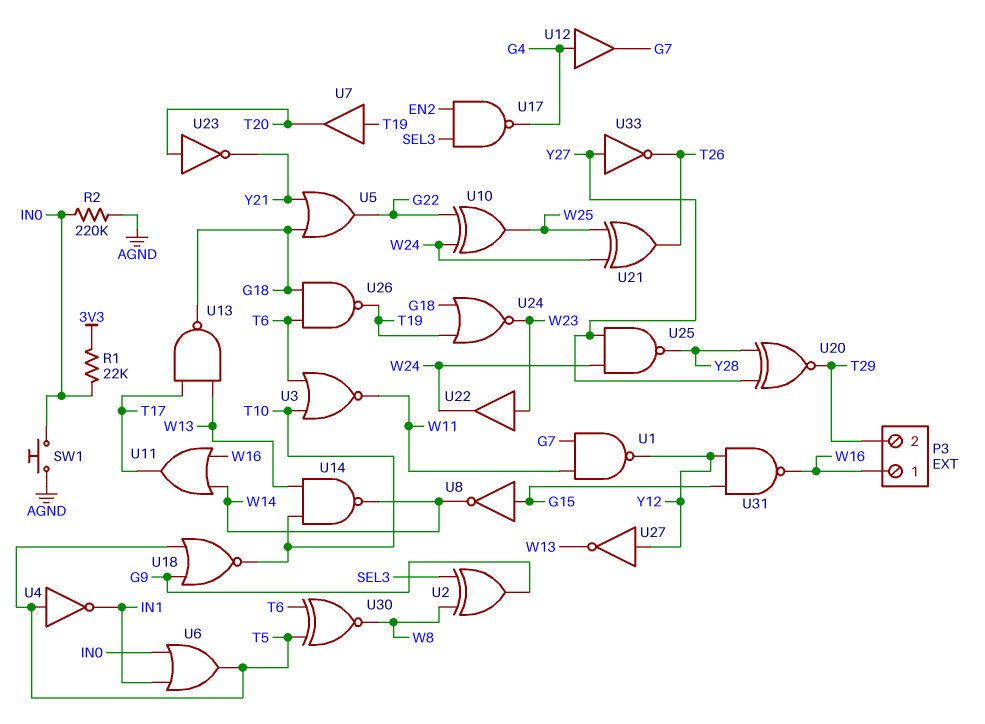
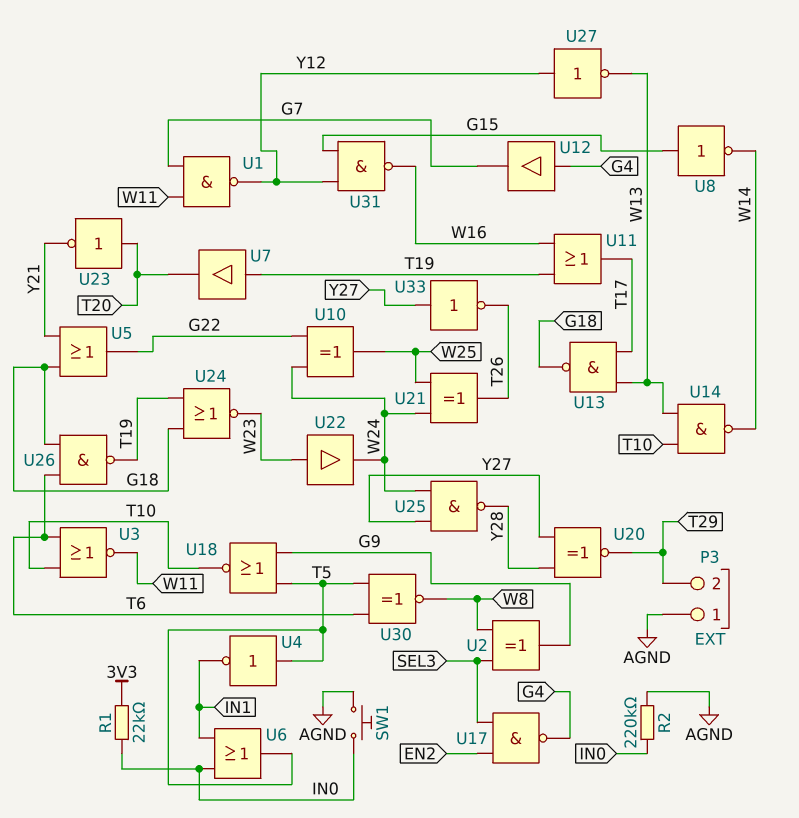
P3 pin 1: W16 -> AGND
U11: OR (in W14, in W16, out T17) -> OR (in T19, in W16, out T17)

